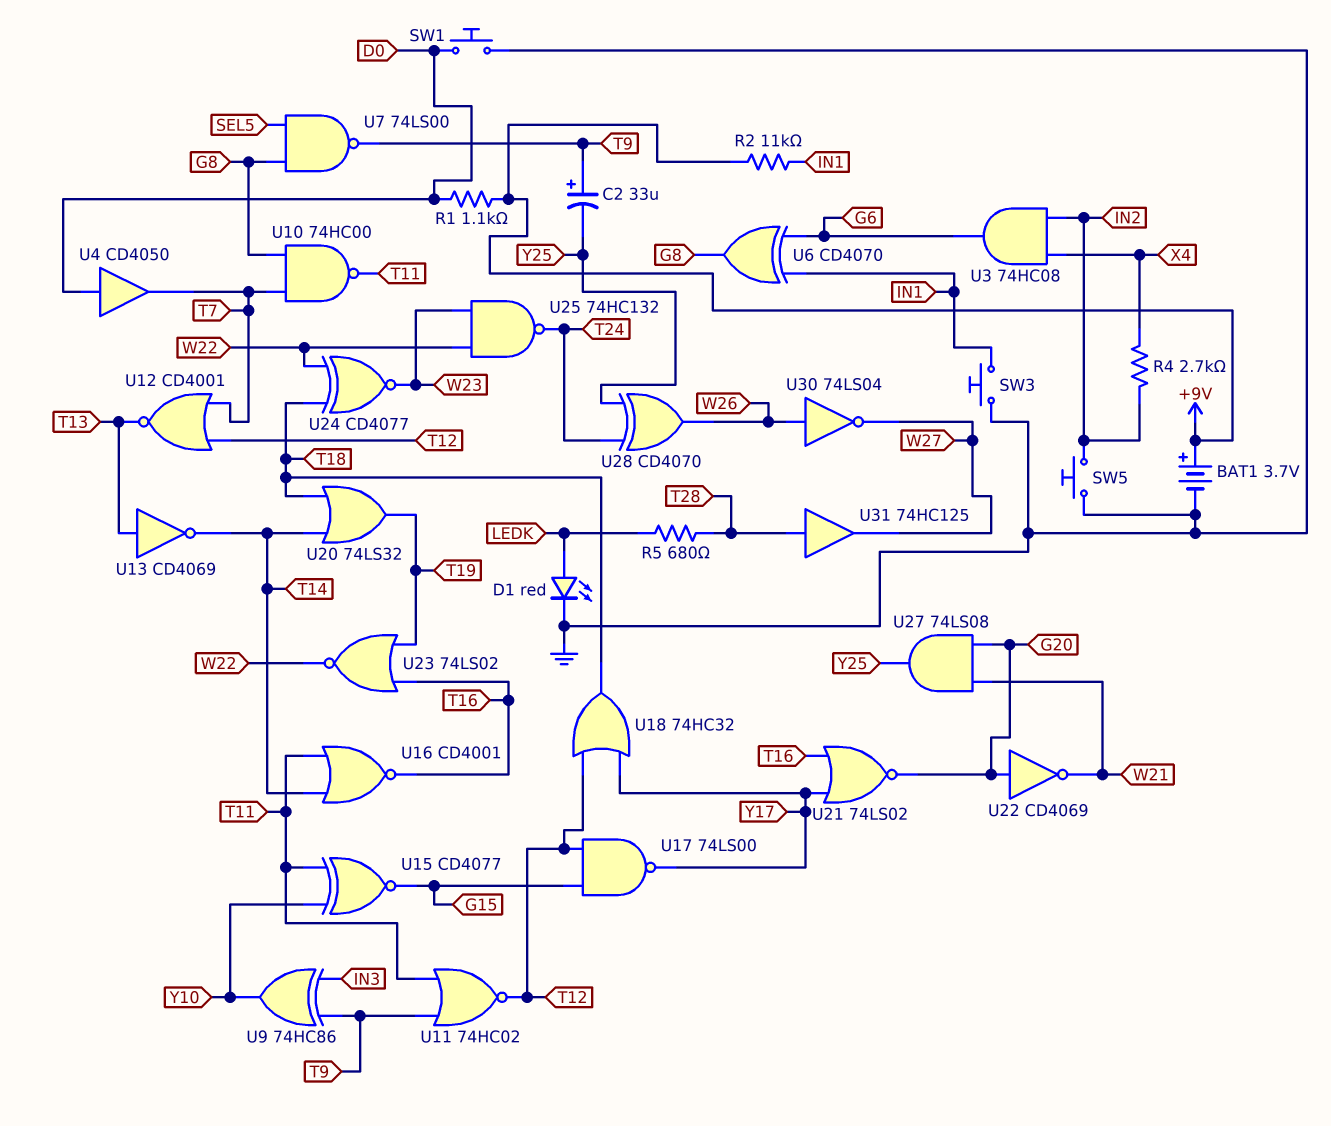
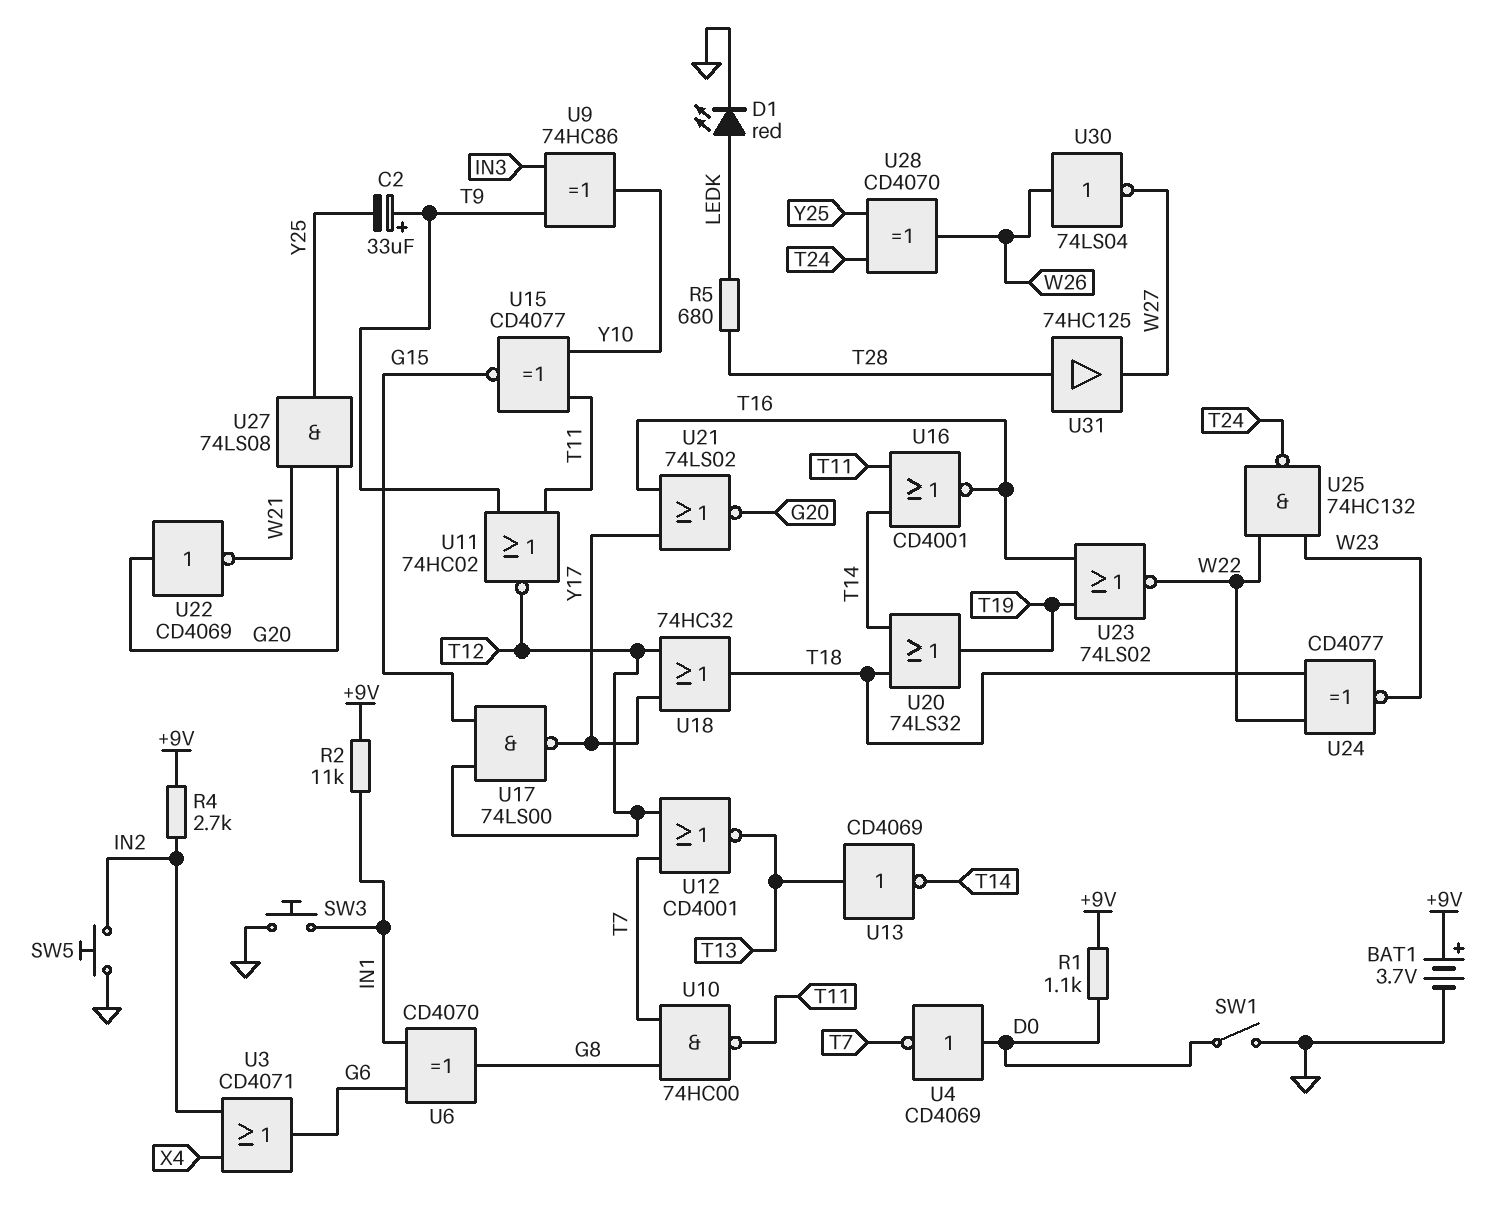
R4: 2.7k (IN2, X4) -> 2.7k (+9V, IN2)
SW1: button (D0, GND) -> switch (D0, GND)
U3: AND 74HC08 (in IN2, in X4, out G6) -> OR CD4071 (in IN2, in X4, out G6)
U4: buffer CD4050 (in D0, out T7) -> NOT CD4069 (in D0, out T7)
U7: NAND 74LS00 (in G8, in SEL5, out T9) -> none

